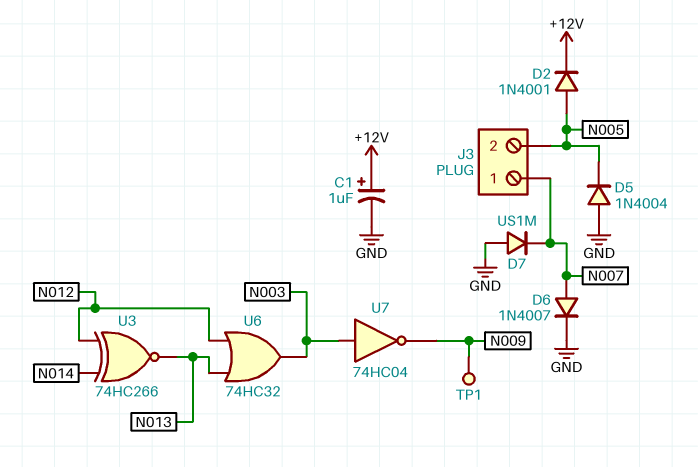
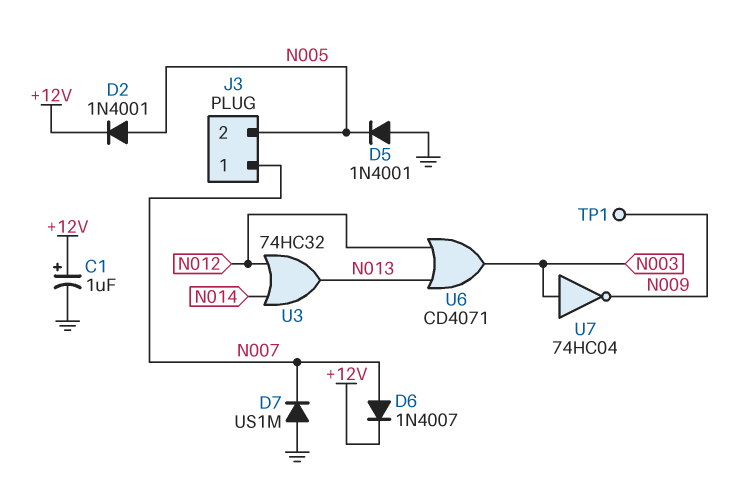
D5: diode 1N4004 (A GND, K N005) -> diode 1N4001 (A GND, K N005)
D6: diode 1N4007 (A N007, K GND) -> diode 1N4007 (A N007, K +12V)
U3: XNOR 74HC266 (in N012, in N014, out N013) -> OR 74HC32 (in N012, in N014, out N013)
U6: OR 74HC32 (in N012, in N013, out N003) -> OR CD4071 (in N012, in N013, out N003)

